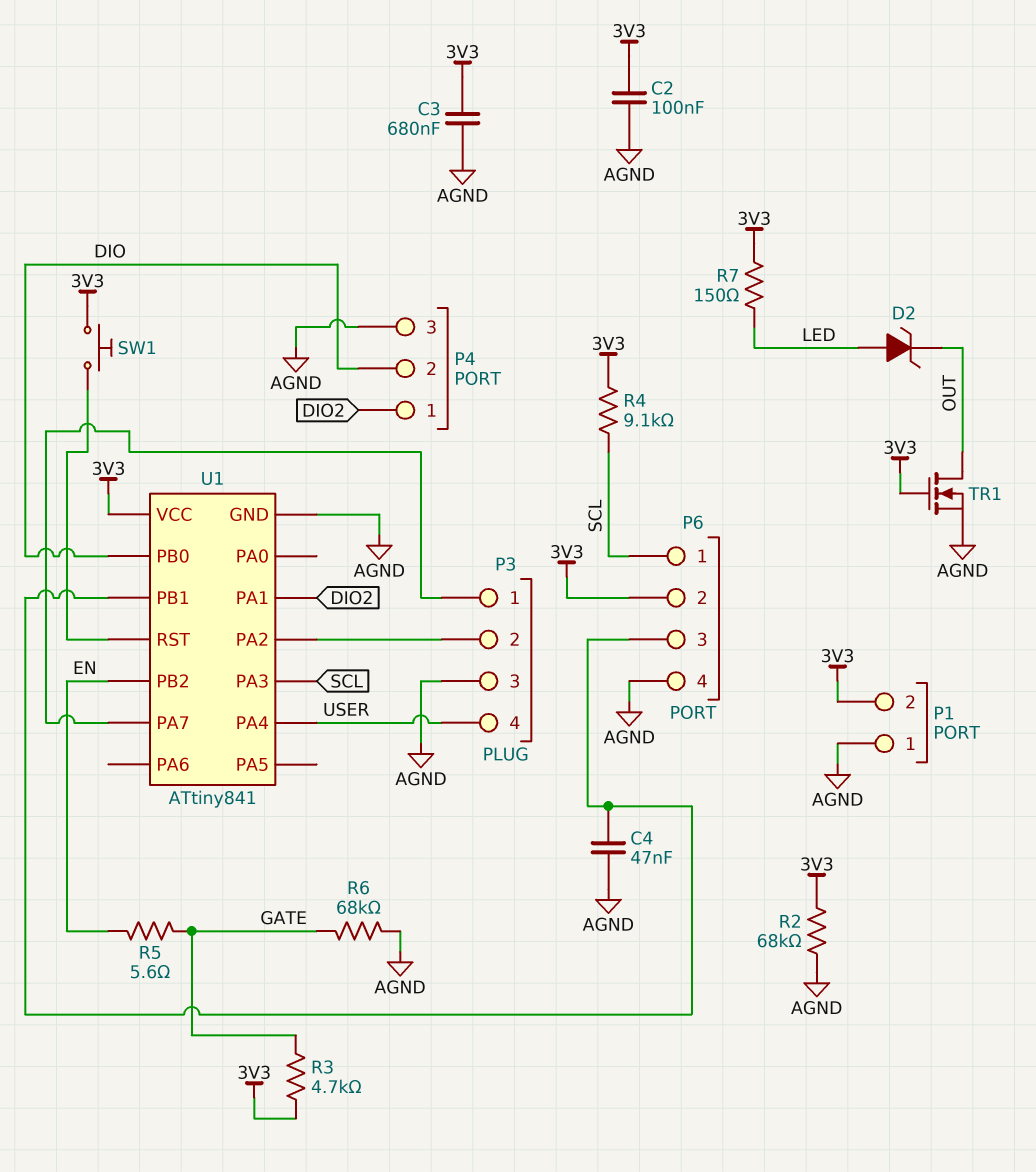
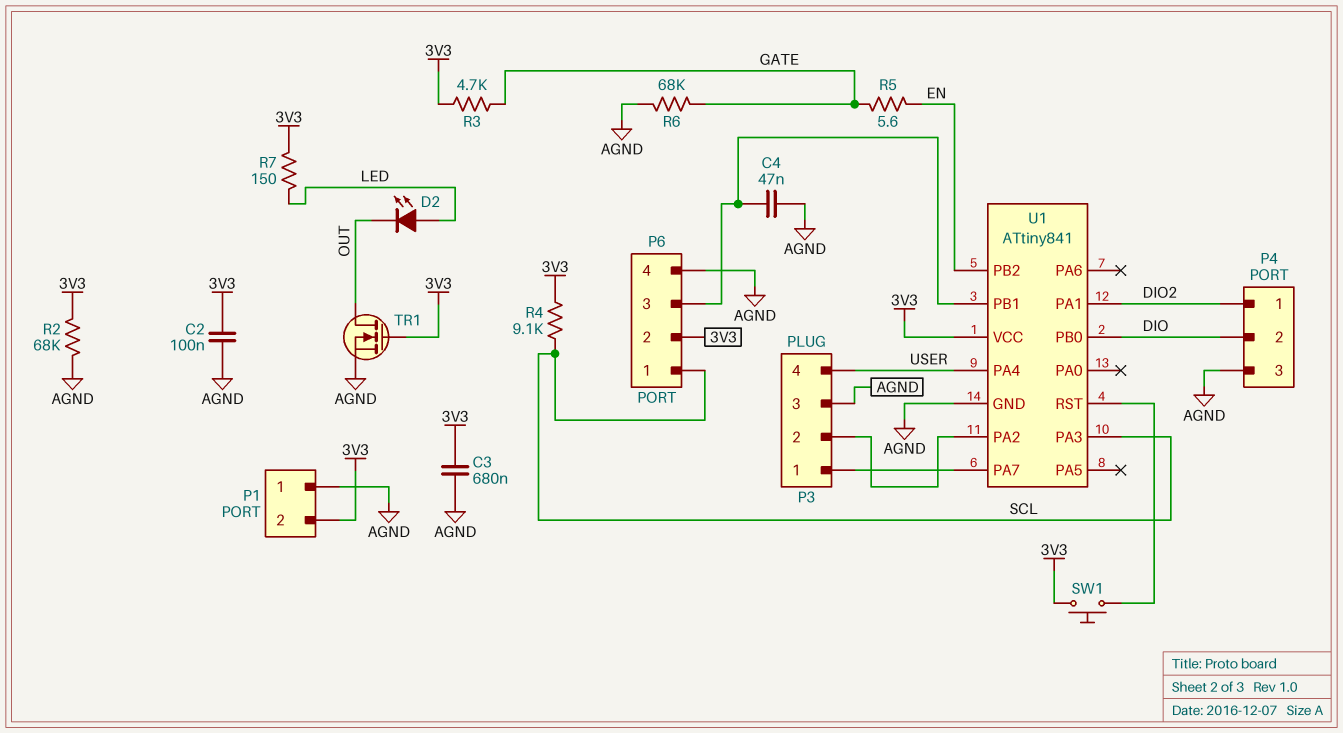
D2: zener (A LED, K OUT) -> LED (A LED, K OUT)

